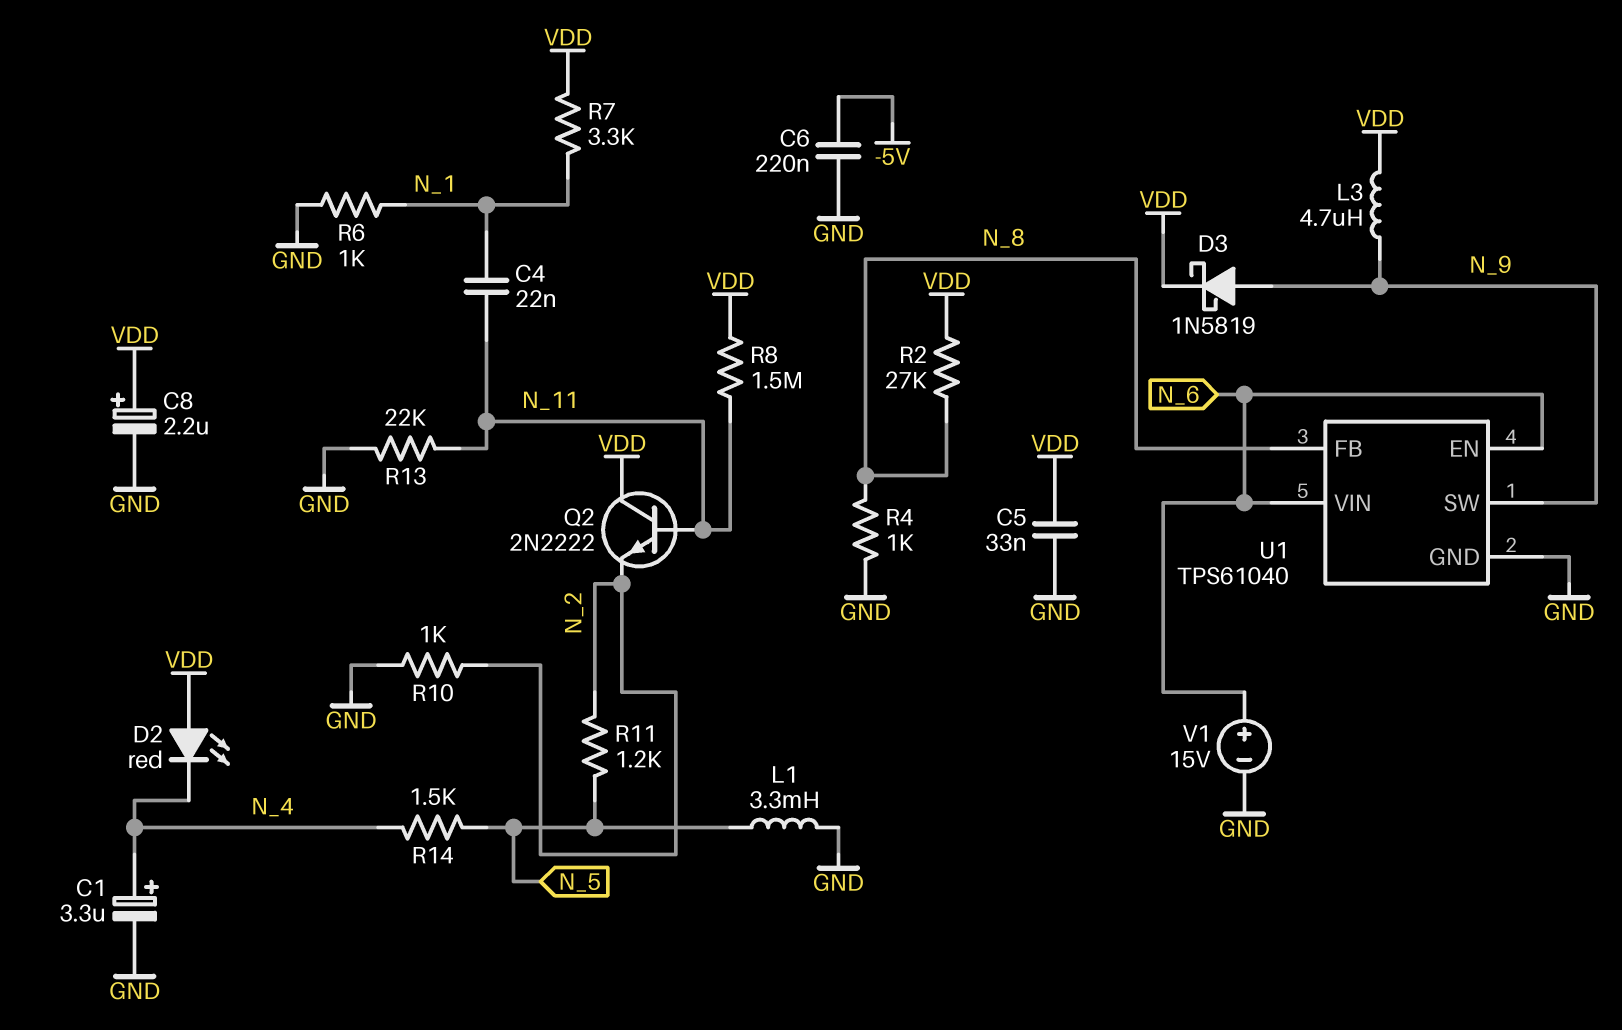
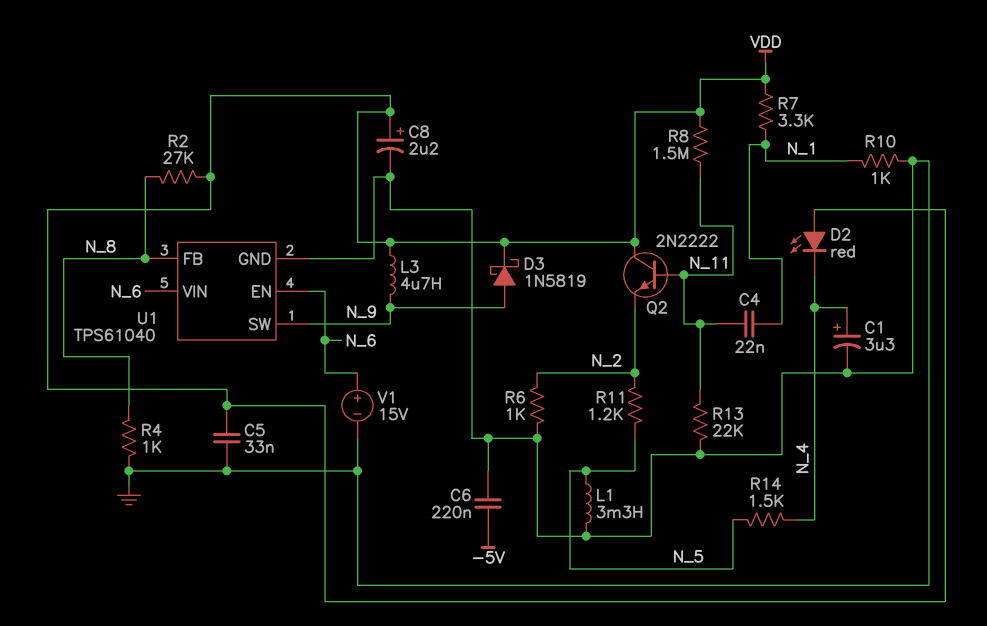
R6: 1k (GND, N_1) -> 1k (GND, N_2)
R10: 1k (GND, N_2) -> 1k (GND, N_1)

